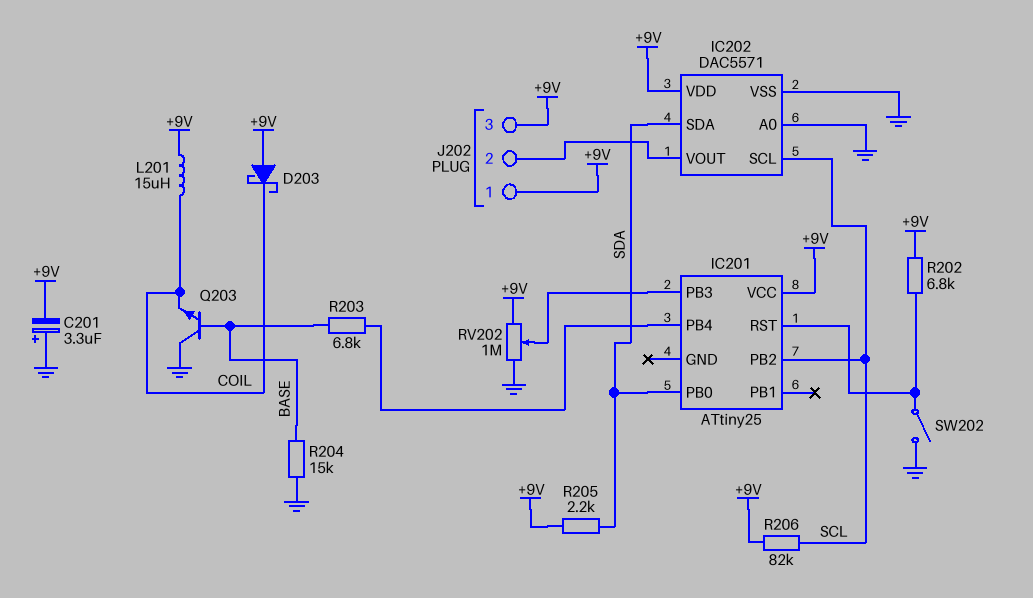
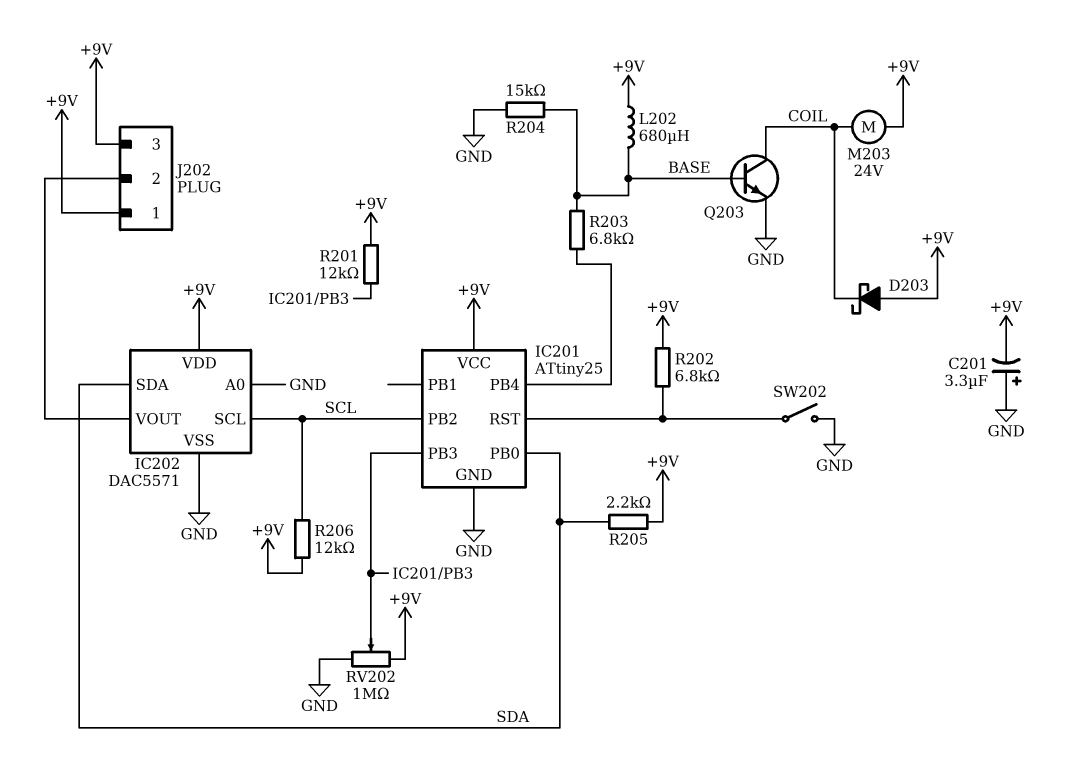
IC201 pin GND: none -> GND
L201: 15uH (+9V, COIL) -> none
L202: none -> 680uH (+9V, BASE)
M203: none -> motor 24V (+9V, COIL)
Q203: NPN (B BASE, C GND, E COIL) -> NPN (B BASE, C COIL, E GND)
R201: none -> 12k (+9V, IC201/PB3)
R206: 82k (+9V, SCL) -> 12k (+9V, SCL)

